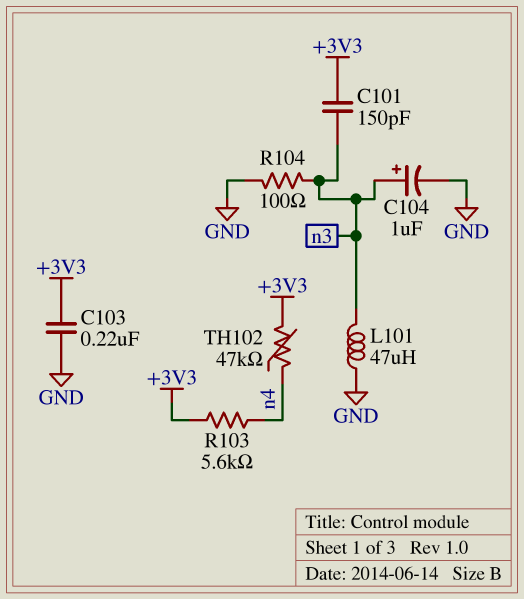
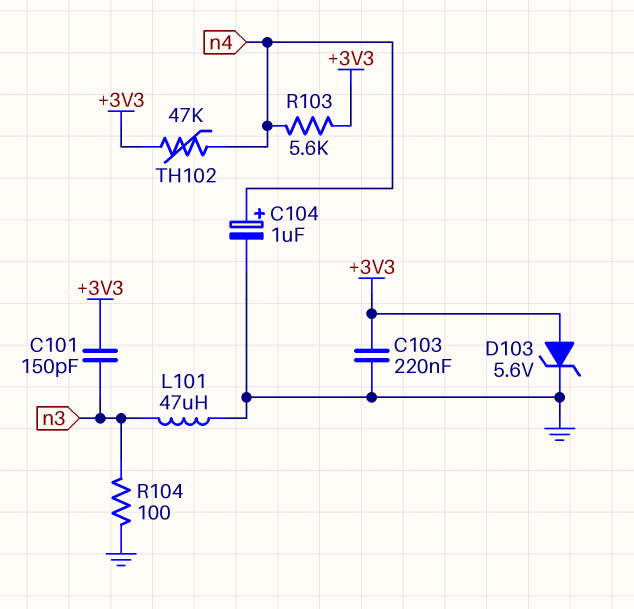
C104: 1uF (plus n3, minus GND) -> 1uF (plus n4, minus GND)
D103: none -> zener 5.6V (A +3V3, K GND)

